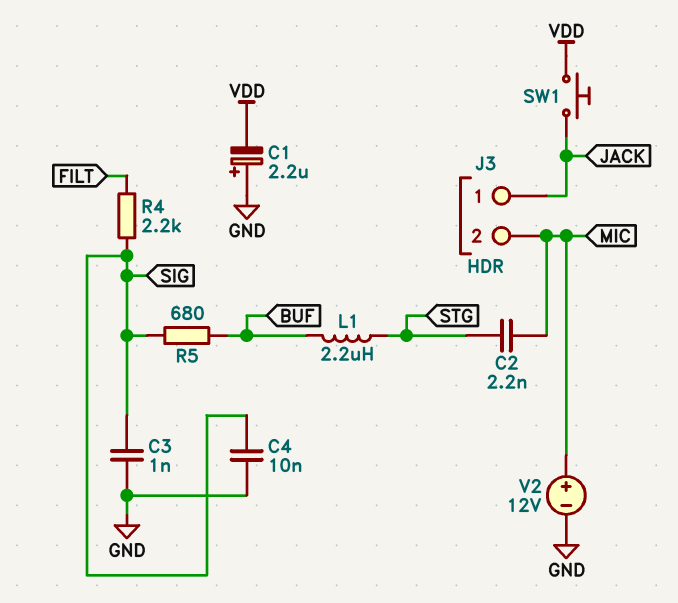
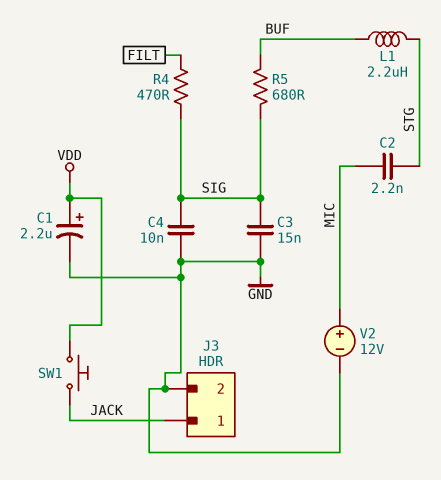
C1: 2.2uF (plus GND, minus VDD) -> 2.2uF (plus VDD, minus GND)
C3: 1nF (GND, SIG) -> 15nF (GND, SIG)
J3 pin 2: MIC -> GND
R4: 2.2k (FILT, SIG) -> 470 (FILT, SIG)

